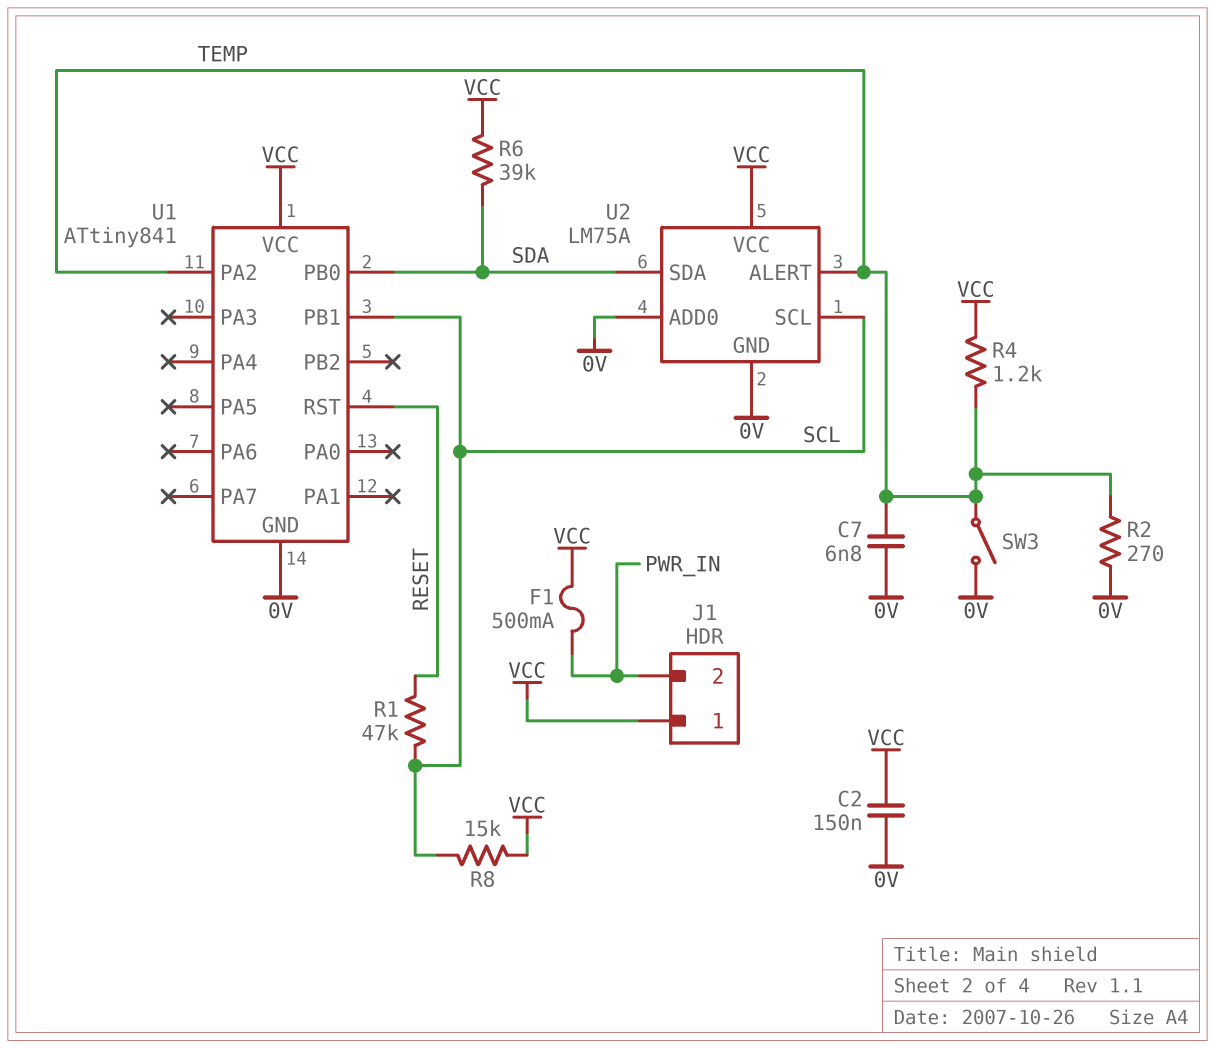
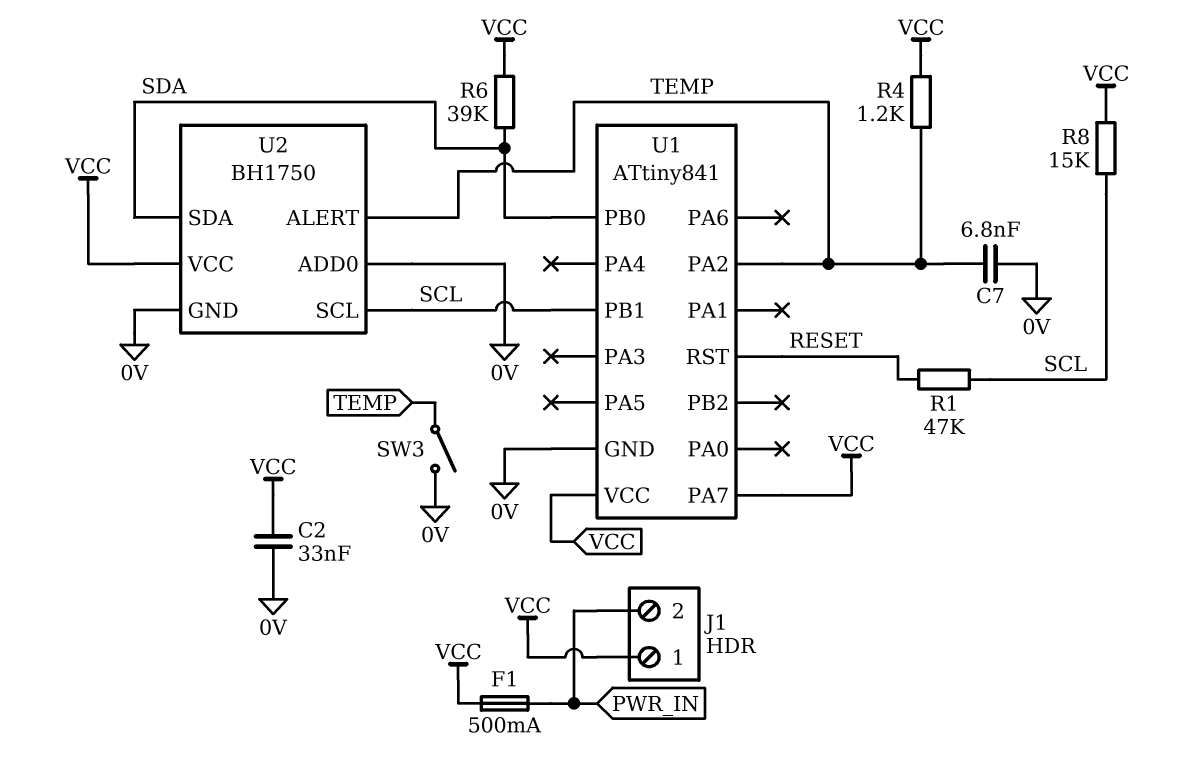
C2: 150nF (0V, VCC) -> 33nF (0V, VCC)
R2: 270 (0V, TEMP) -> none
U1 pin PA7: none -> VCC
U2: LM75A -> BH1750

